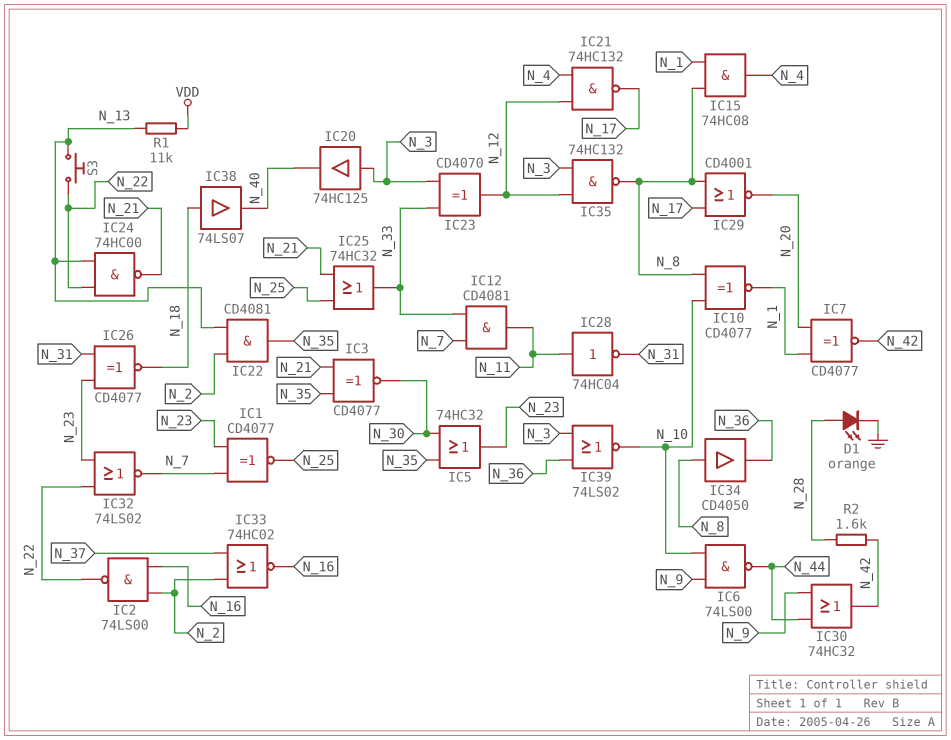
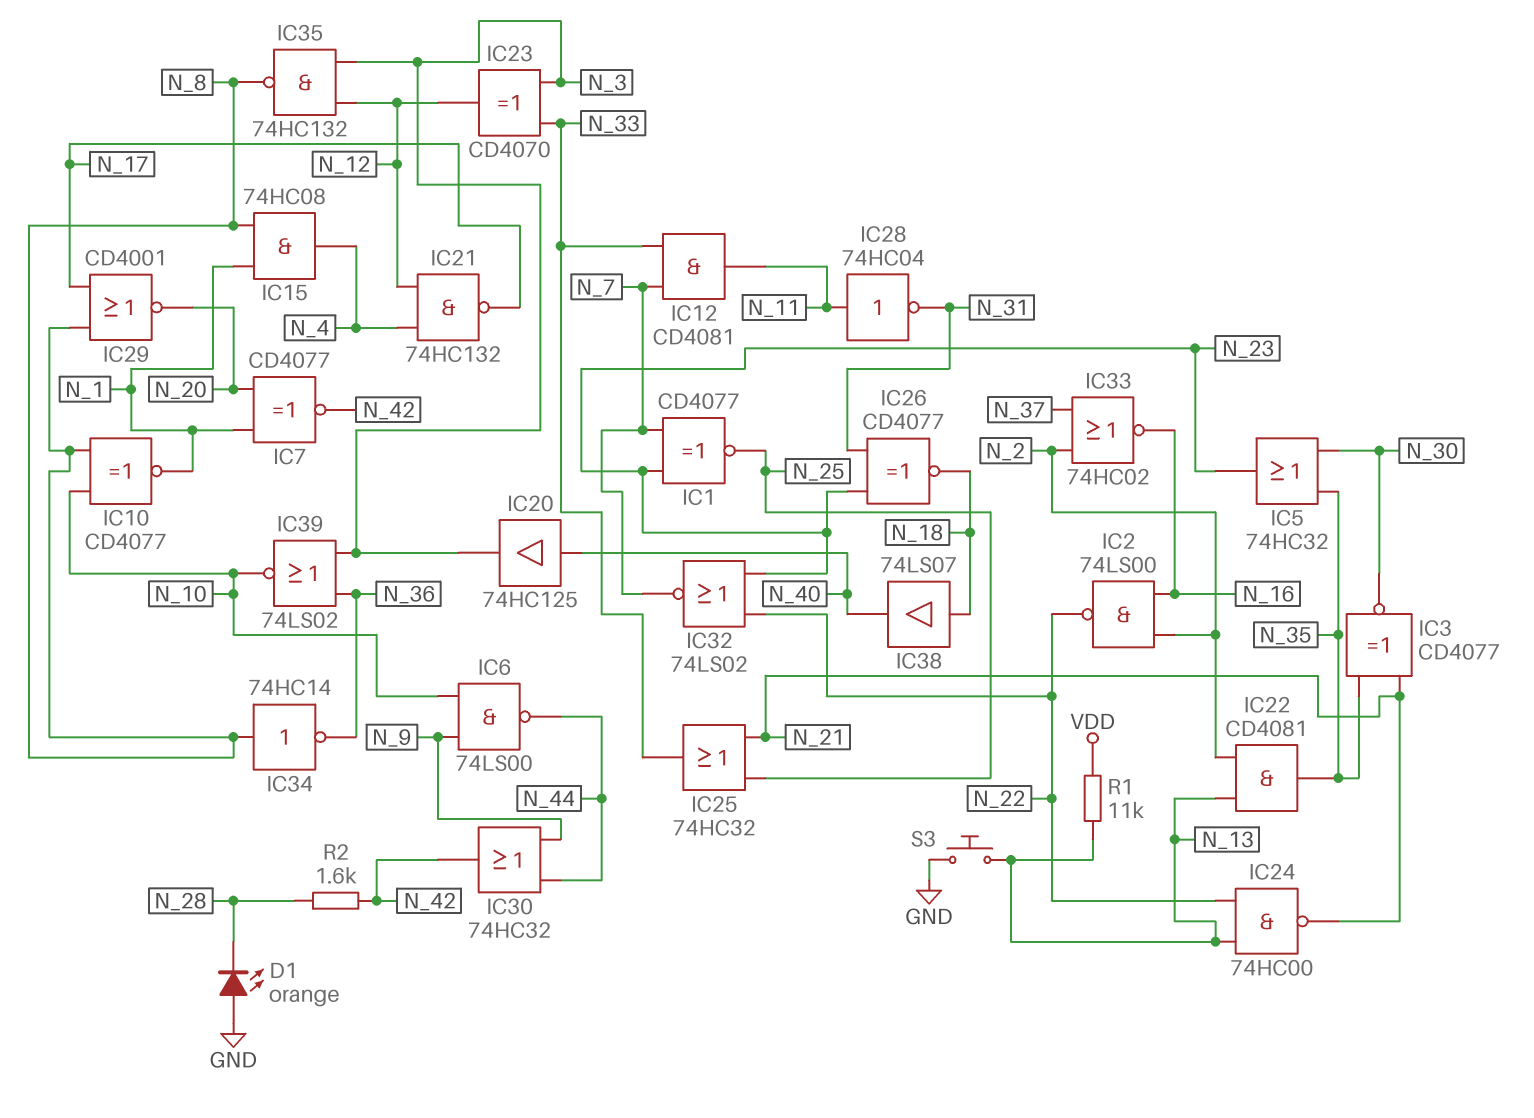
D1: LED orange (A N_28, K GND) -> LED orange (A GND, K N_28)
IC20: buffer 74HC125 (in N_3, out N_40) -> buffer 74HC125 (in N_40, out N_3)
IC34: buffer CD4050 (in N_8, out N_36) -> NOT 74HC14 (in N_8, out N_36)
S3: button (N_13, N_22) -> button (GND, N_13)

